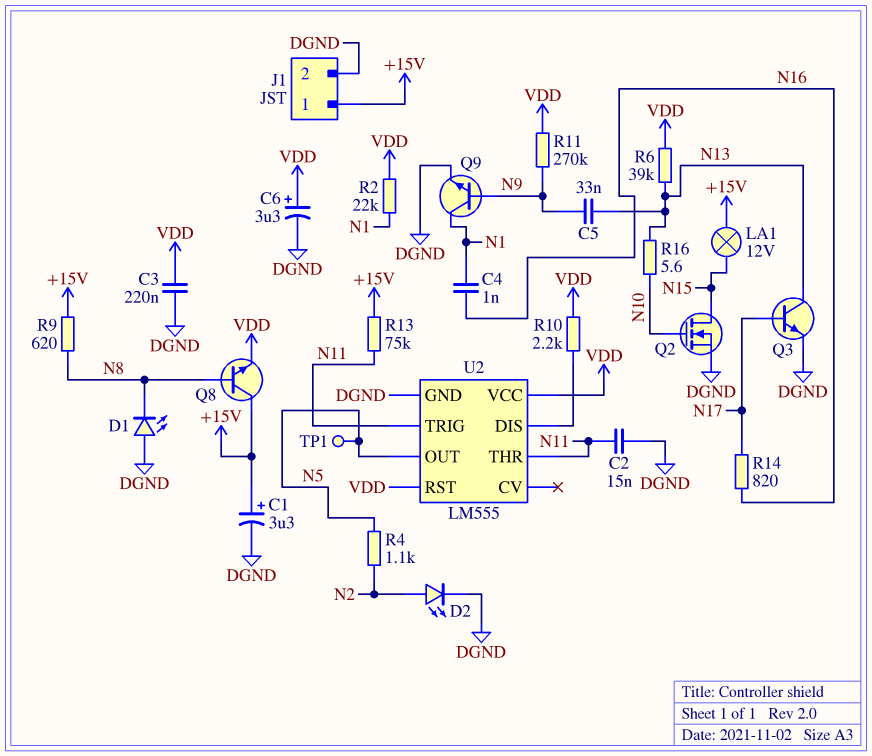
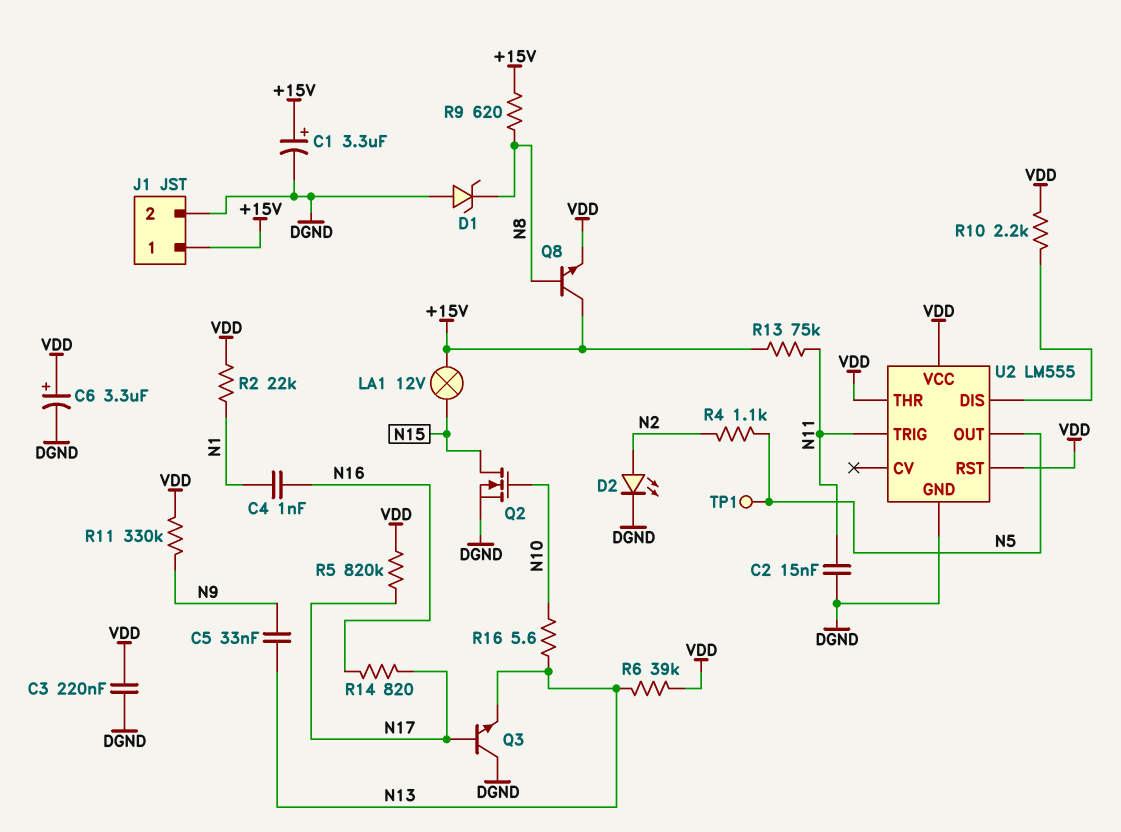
D1: LED (A DGND, K N8) -> zener (A DGND, K N8)
Q3: NPN (B N17, C N13, E DGND) -> NPN (B N17, C DGND, E N13)
Q9: NPN (B N9, C N1, E DGND) -> none
R5: none -> 820k (N17, VDD)
R11: 270k (N9, VDD) -> 330k (N9, VDD)
U2 pin THR: N11 -> VDD

